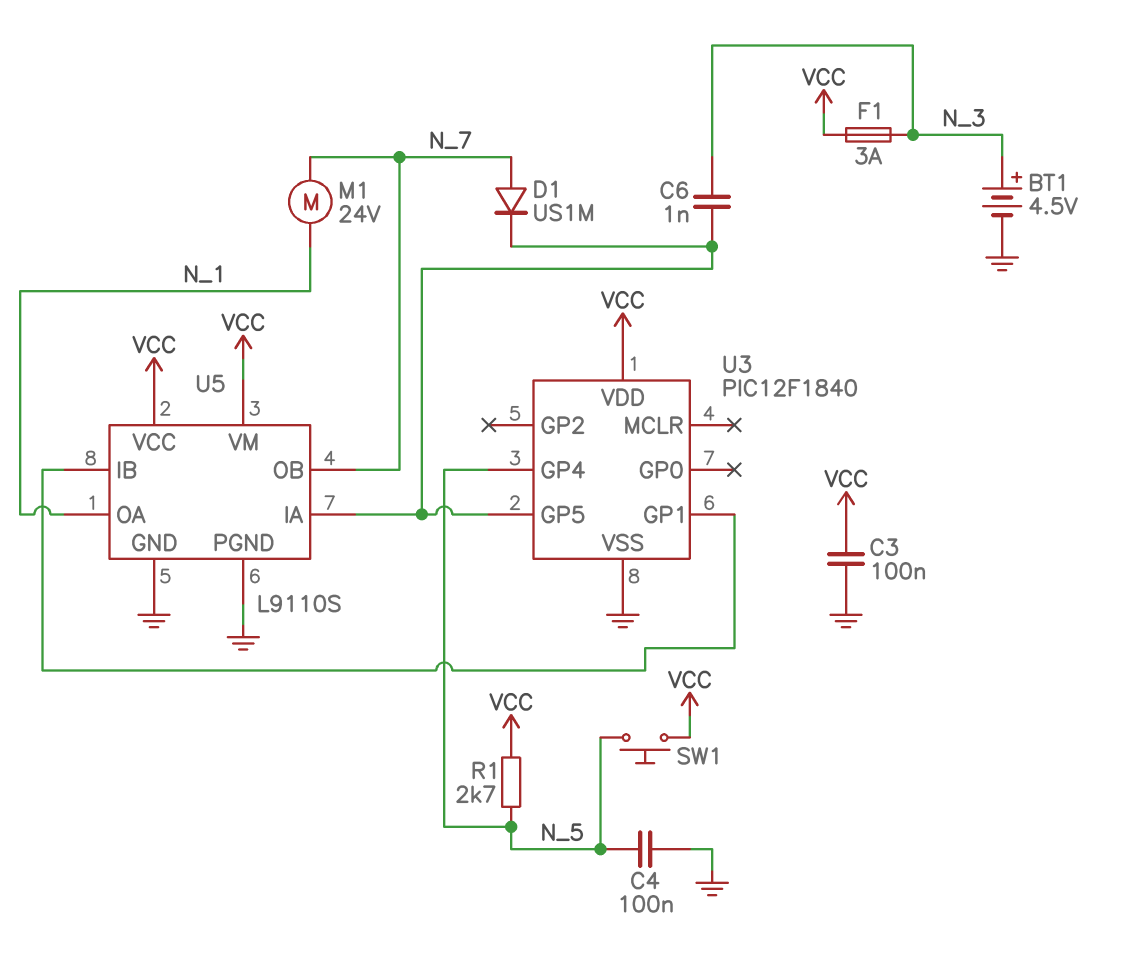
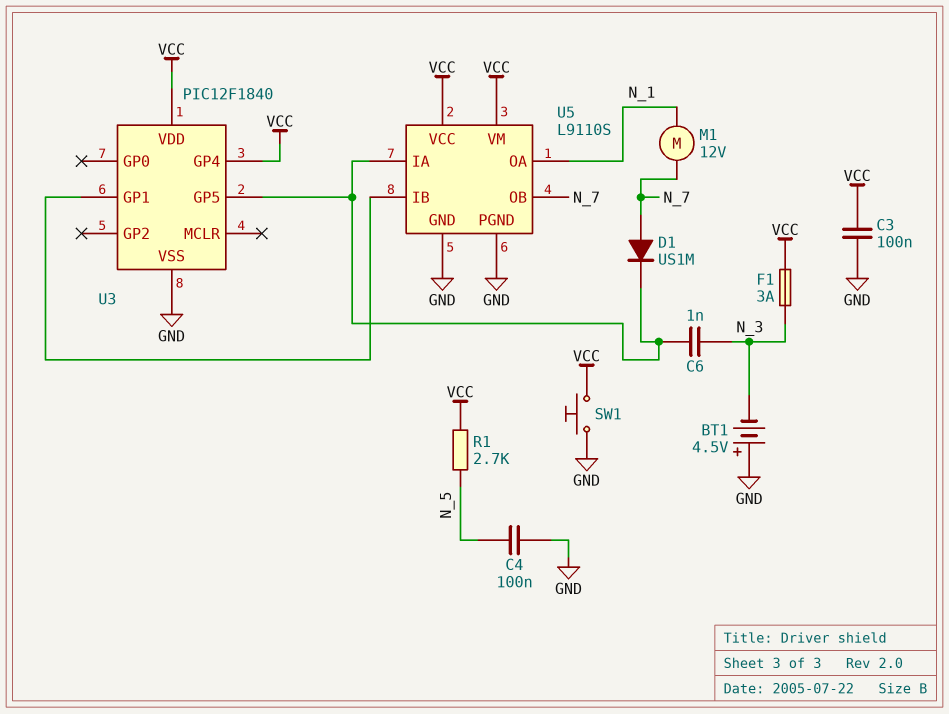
BT1: 4.5V (plus N_3, minus GND) -> 4.5V (plus GND, minus N_3)
M1: motor 24V (N_1, N_7) -> motor 12V (N_1, N_7)
SW1: button (N_5, VCC) -> button (GND, VCC)
U3 pin GP4: N_5 -> VCC

